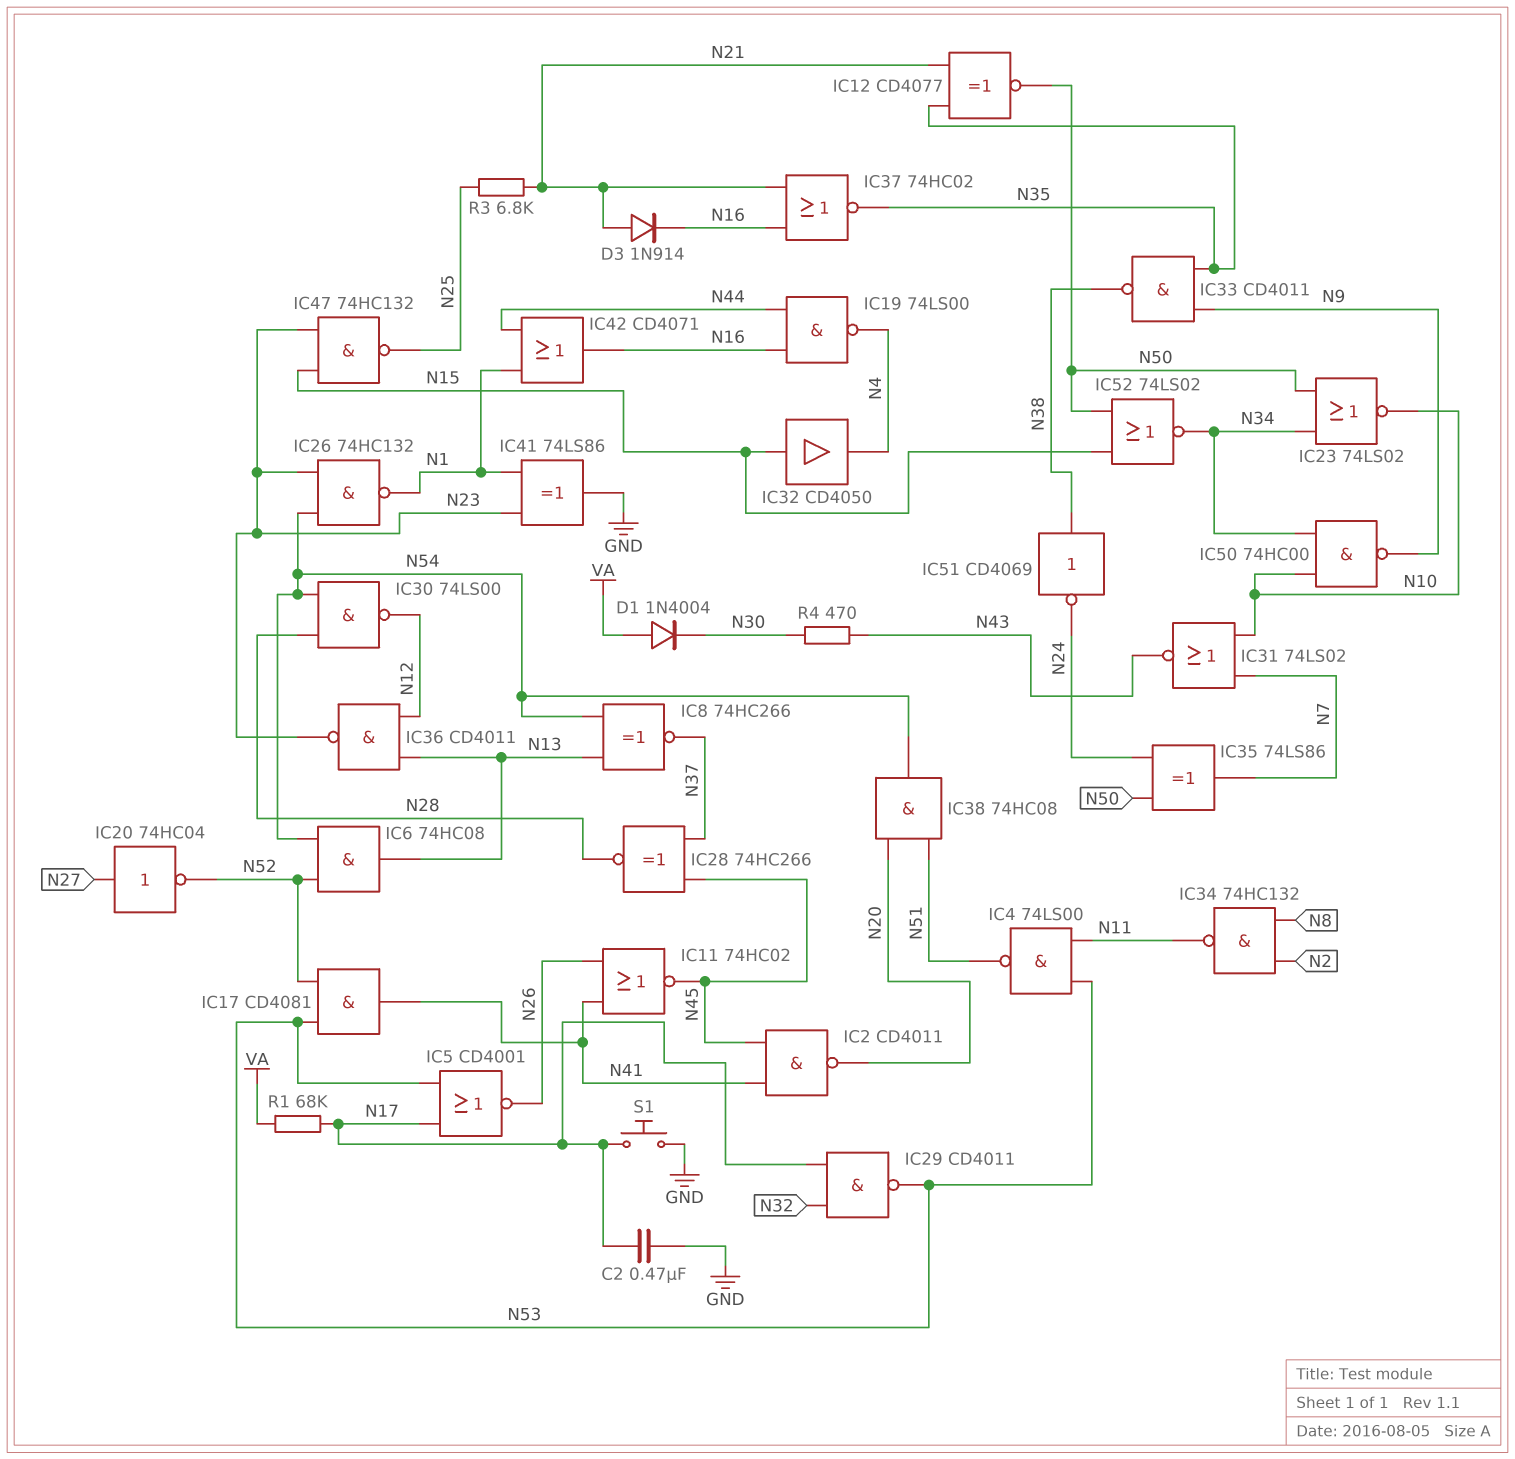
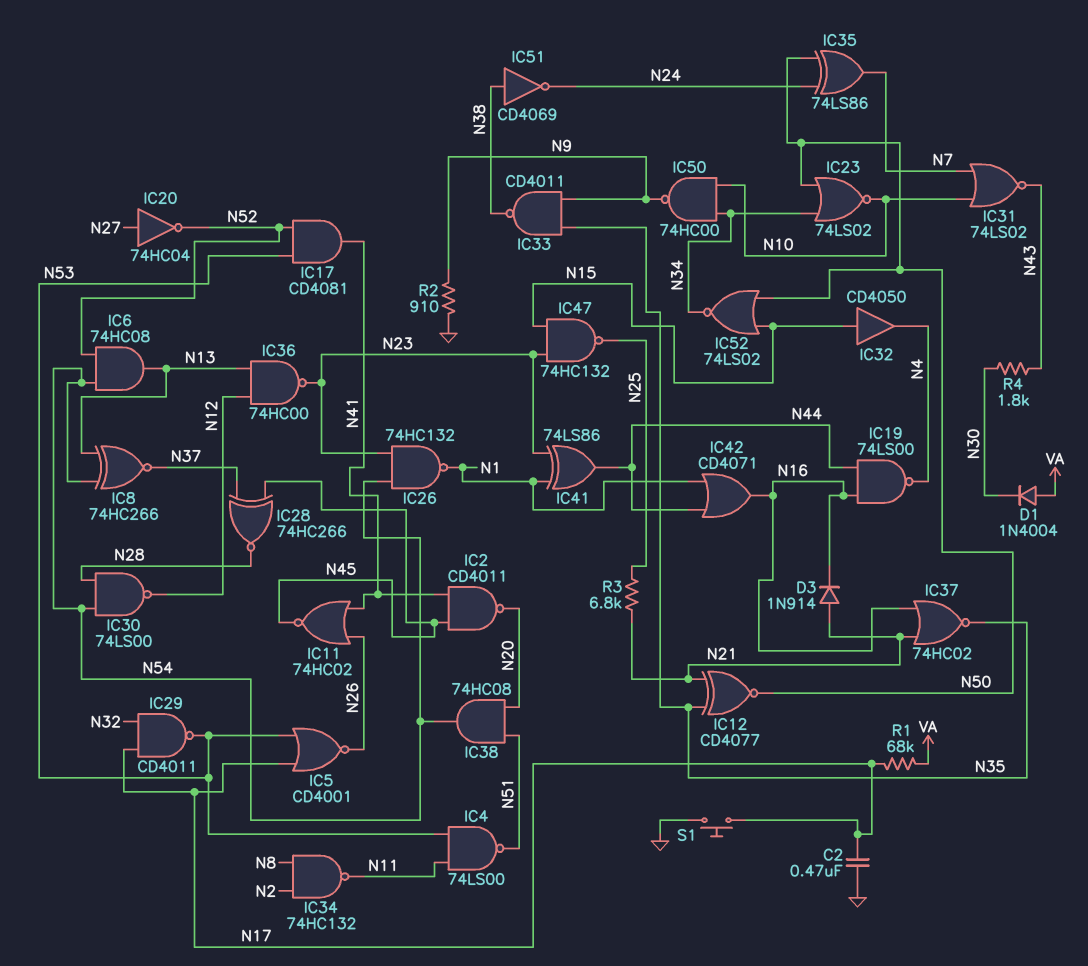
IC36: NAND CD4011 (in N12, in N13, out N23) -> NAND 74HC00 (in N12, in N13, out N23)
IC41: XOR 74LS86 (in N1, in N23, out GND) -> XOR 74LS86 (in N1, in N23, out N44)
R2: none -> 910 (GND, N9)
R4: 470 (N30, N43) -> 1.8k (N30, N43)

